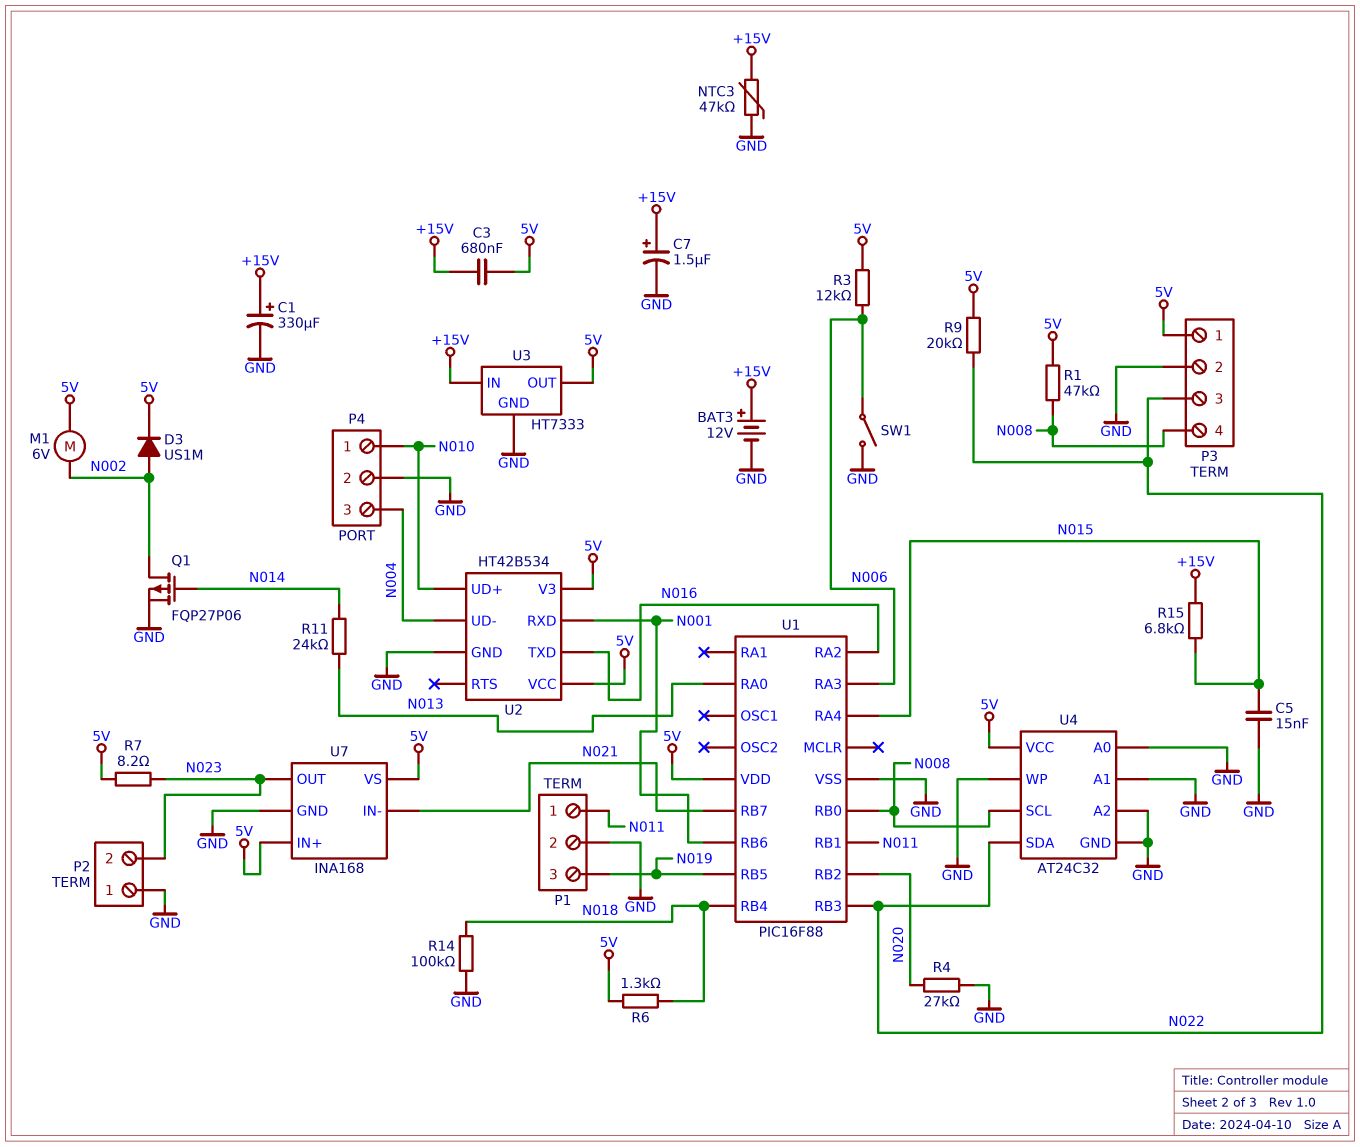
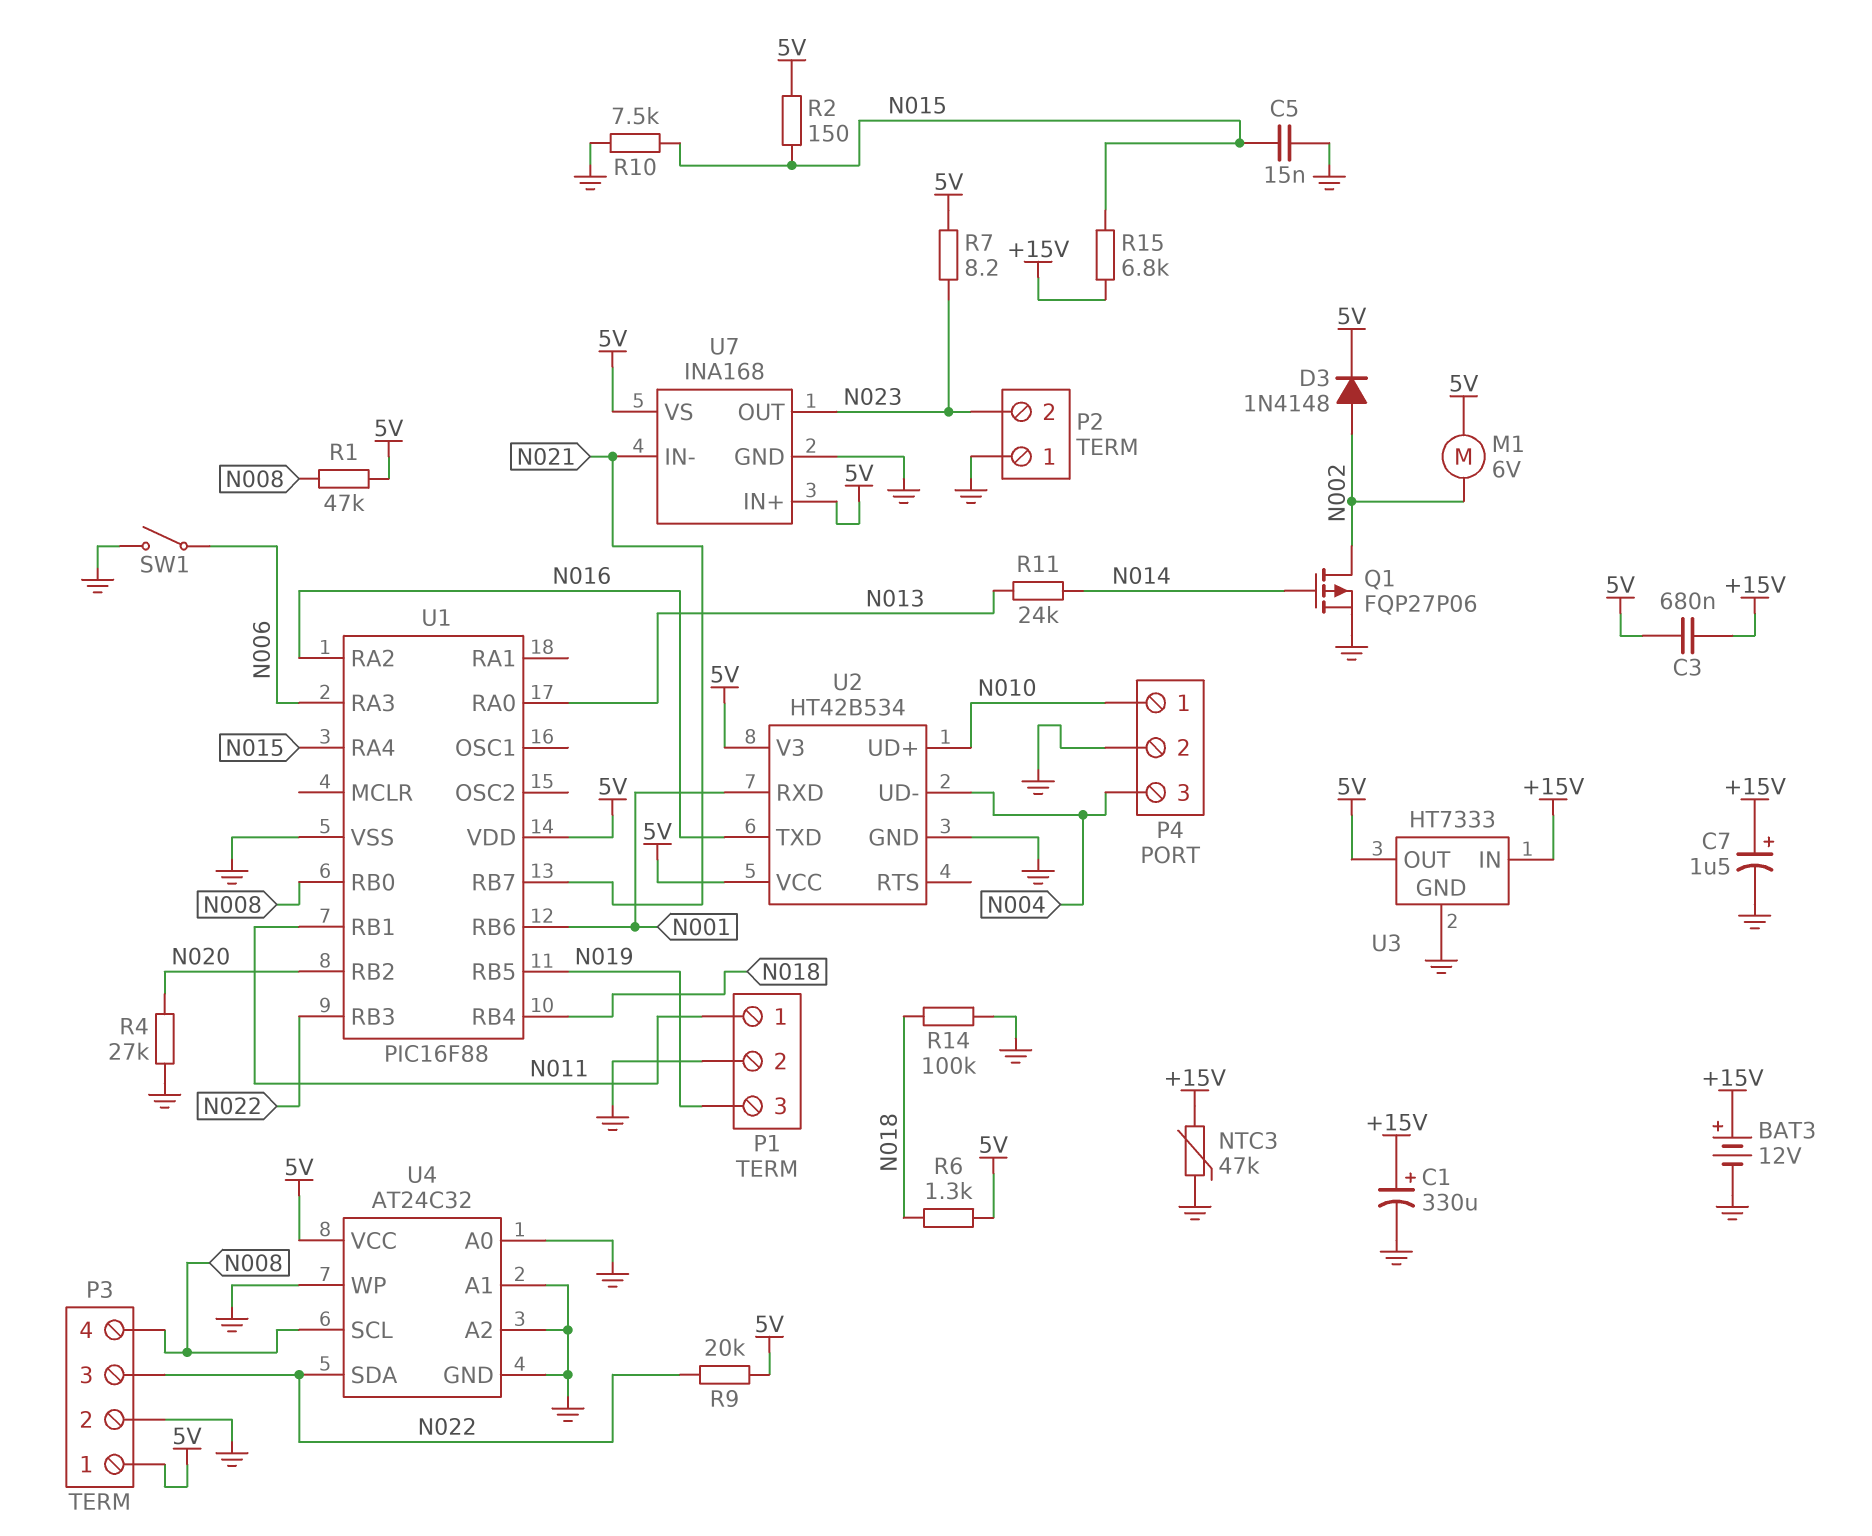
D3: diode US1M (A N002, K 5V) -> diode 1N4148 (A N002, K 5V)
R2: none -> 150 (5V, N015)
R3: 12k (5V, N006) -> none
R10: none -> 7.5k (GND, N015)

